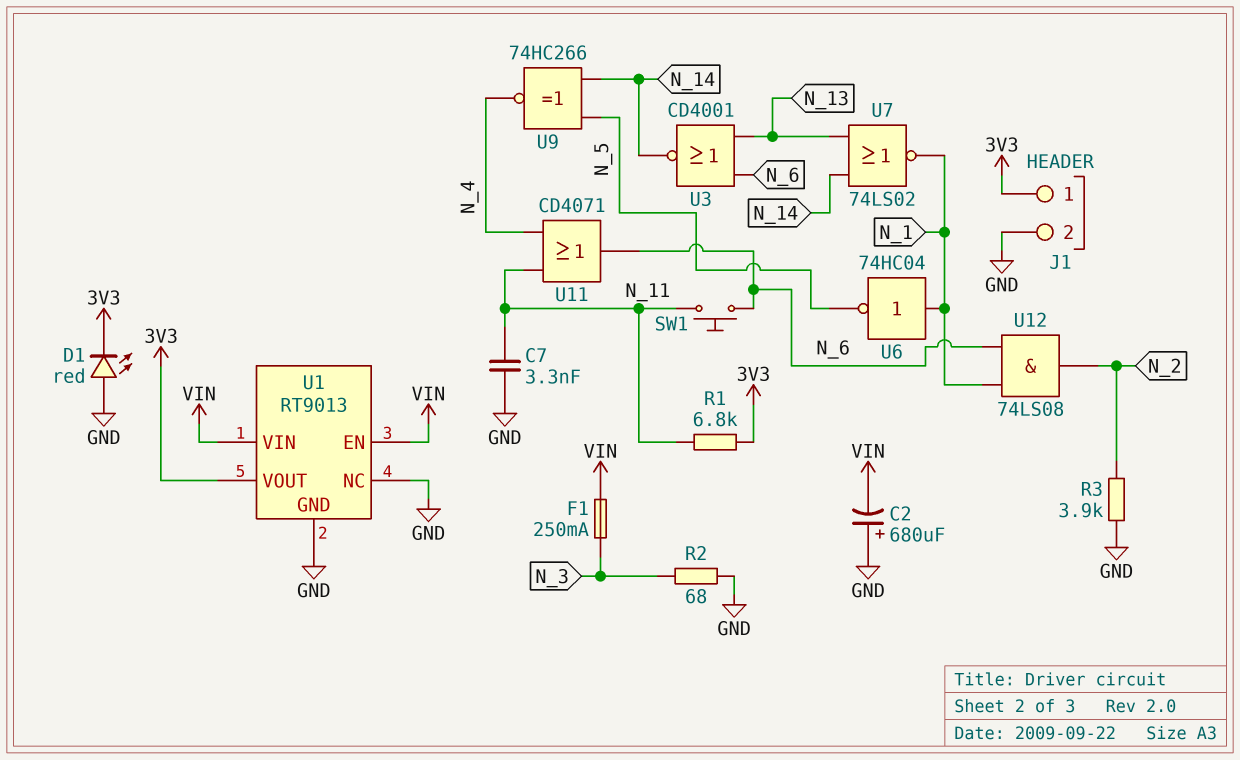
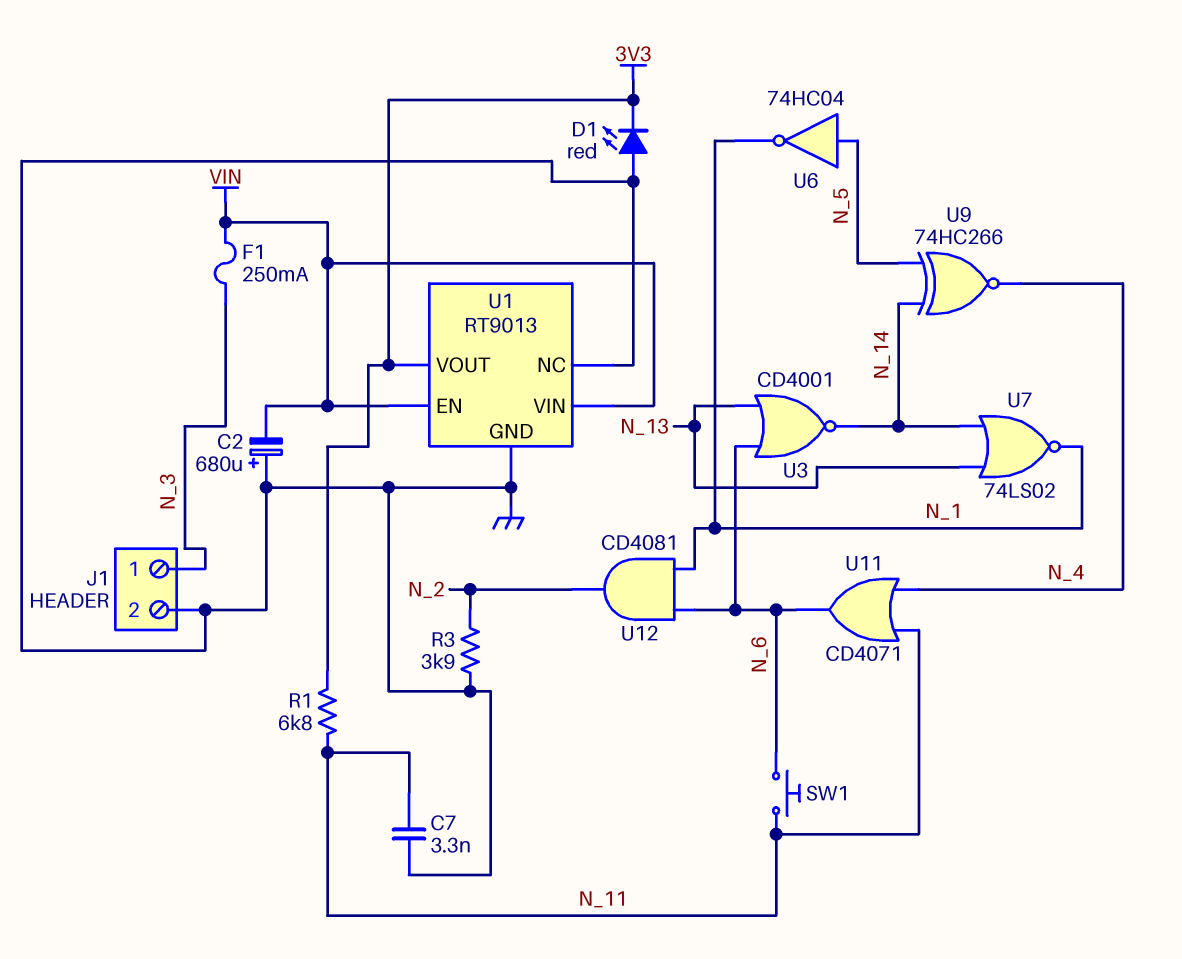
J1 pin 1: 3V3 -> N_3
R2: 68 (GND, N_3) -> none
U6: NOT 74HC04 (in N_1, out N_5) -> NOT 74HC04 (in N_5, out N_1)
U12: AND 74LS08 (in N_1, in N_6, out N_2) -> AND CD4081 (in N_1, in N_6, out N_2)

